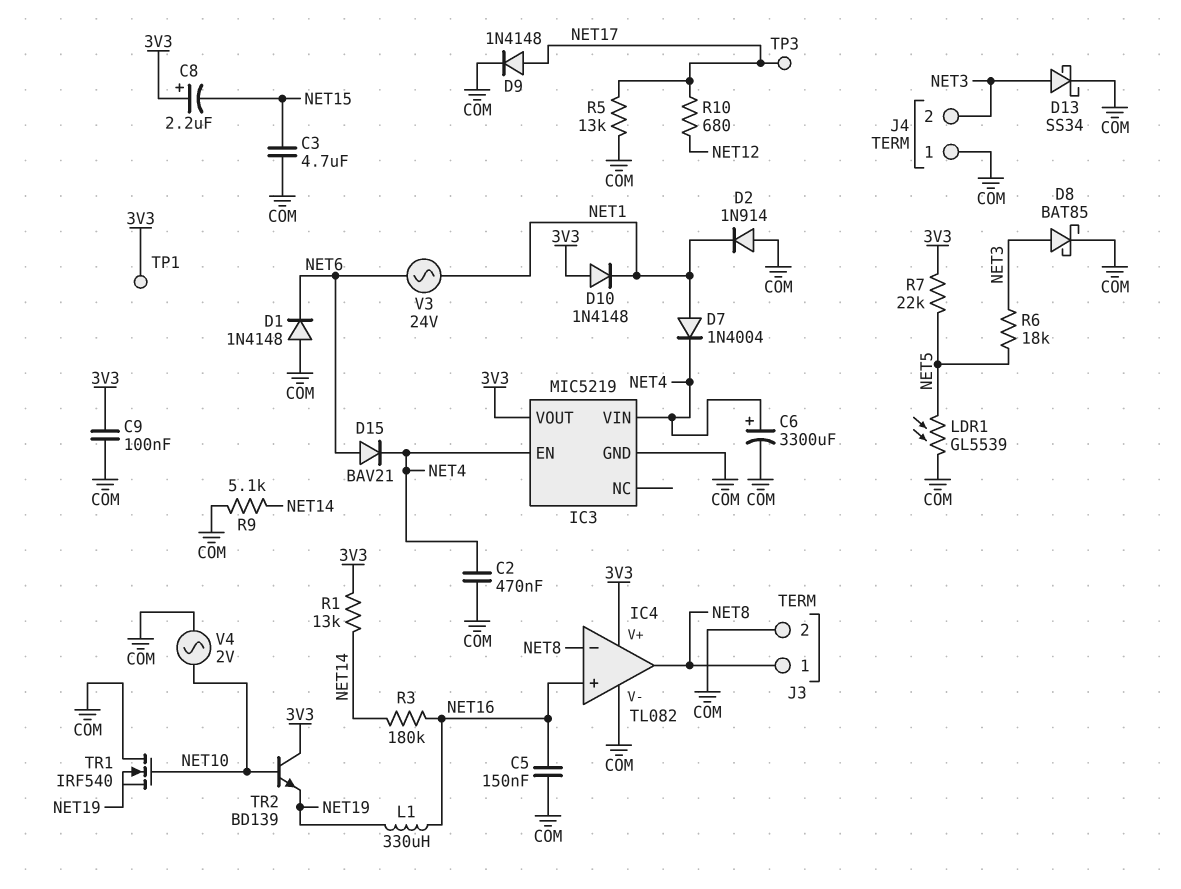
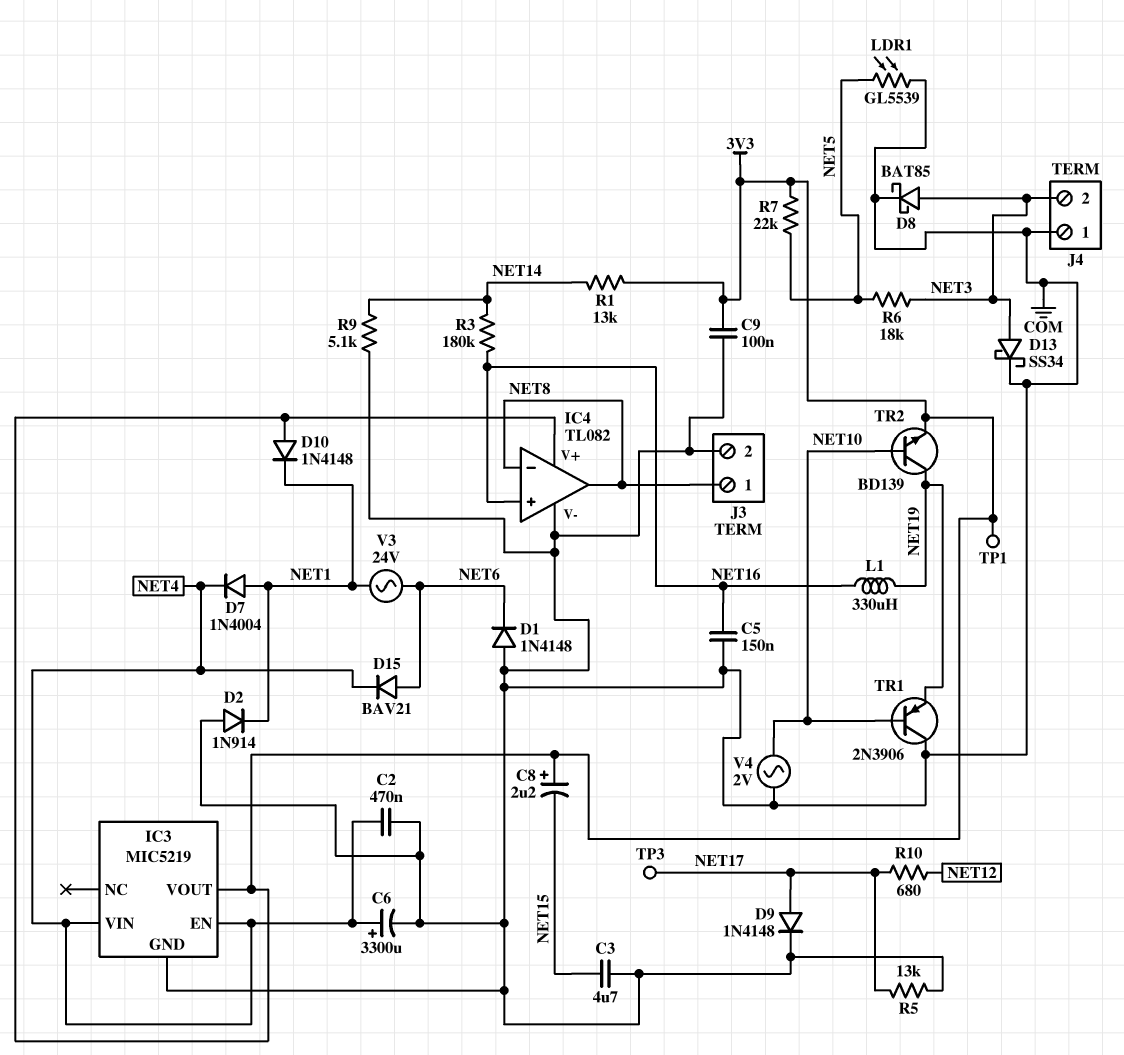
TR1: NMOS IRF540 (G NET10, D COM, S NET19) -> PNP 2N3906 (B NET10, C COM, E NET19)
TR2: NPN BD139 (B NET10, C 3V3, E NET19) -> NPN BD139 (B NET10, C NET19, E 3V3)

